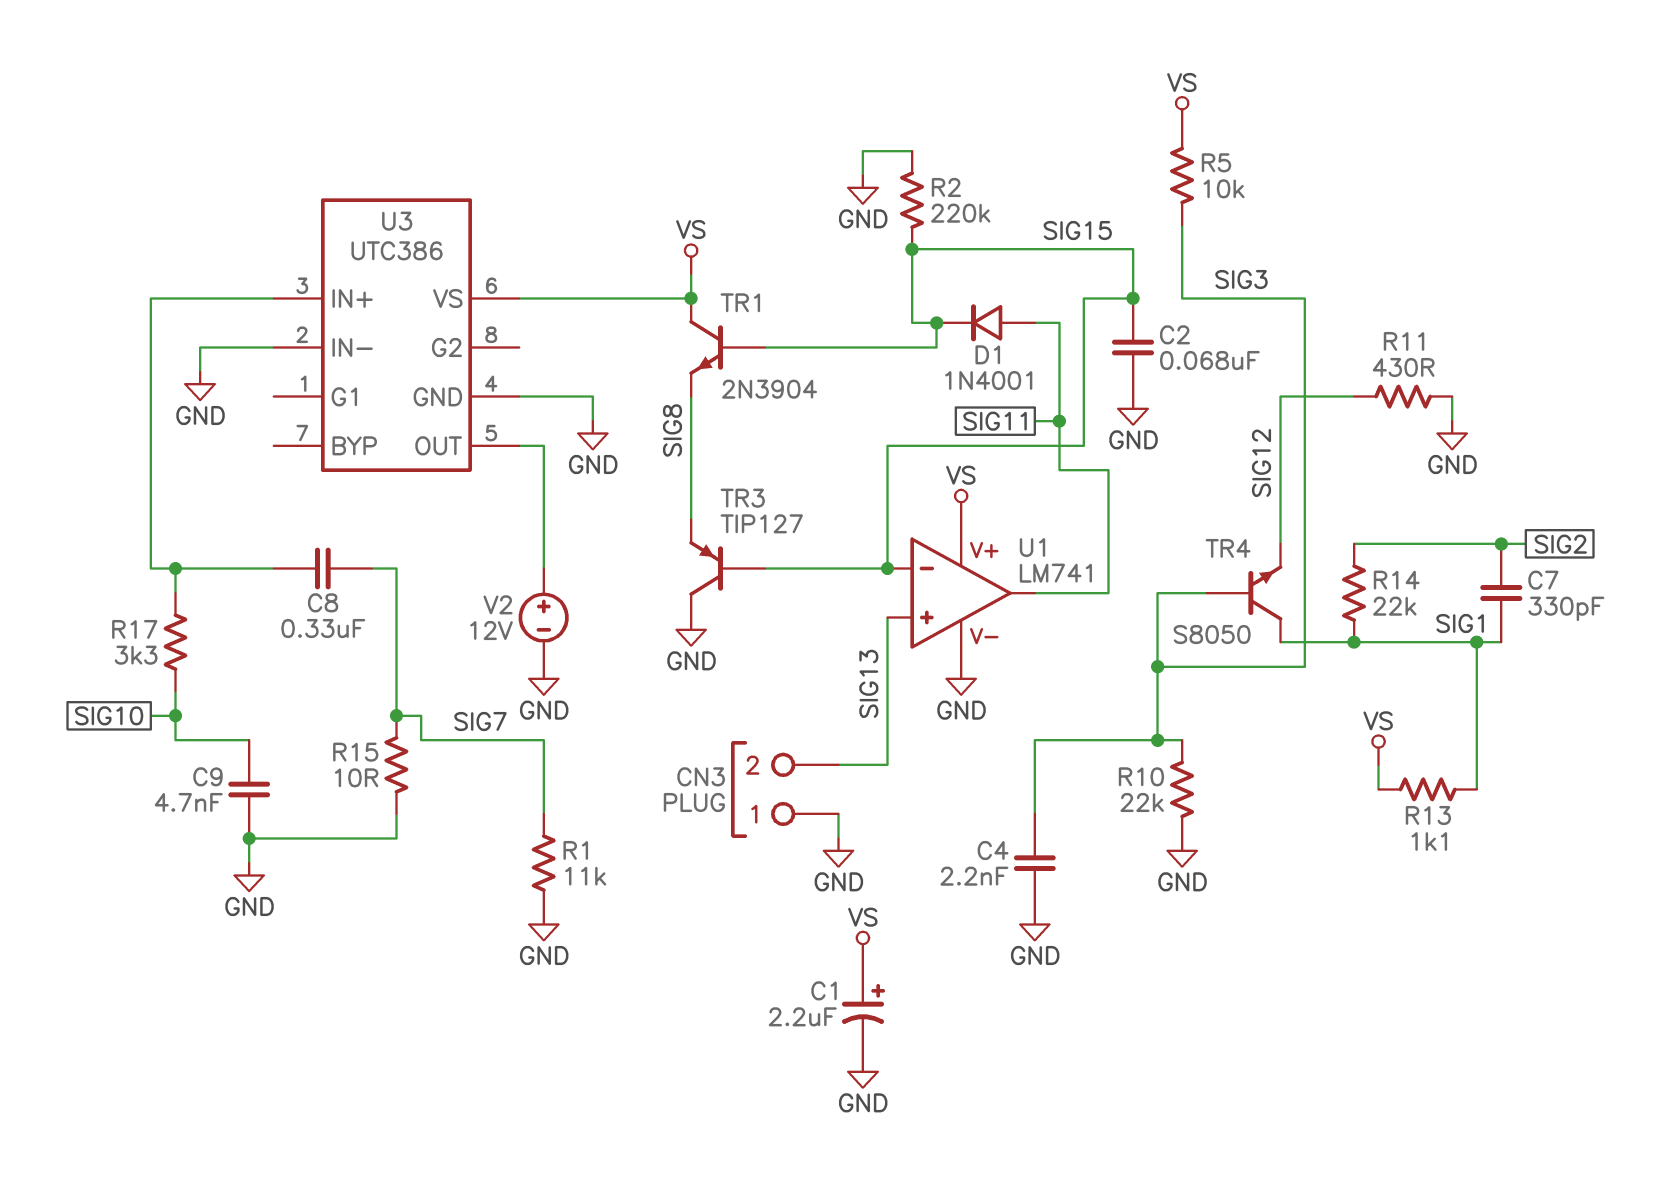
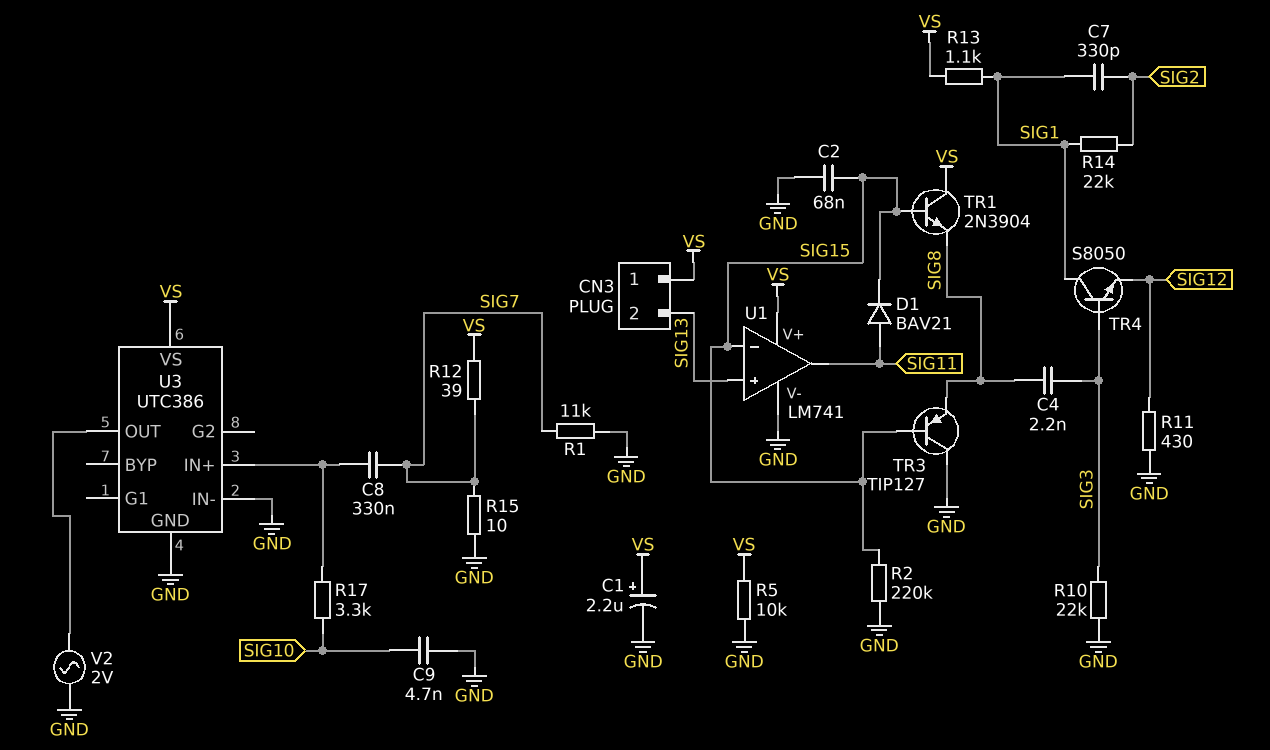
C4: 2.2nF (GND, SIG3) -> 2.2nF (SIG3, SIG8)
CN3 pin 1: GND -> VS
D1: diode 1N4001 (A SIG11, K SIG15) -> diode BAV21 (A SIG11, K SIG15)
R5: 10k (SIG3, VS) -> 10k (GND, VS)
R12: none -> 39 (SIG7, VS)
V2: 12V (plus U3/OUT, minus GND) -> AC 2V (GND, U3/OUT)

